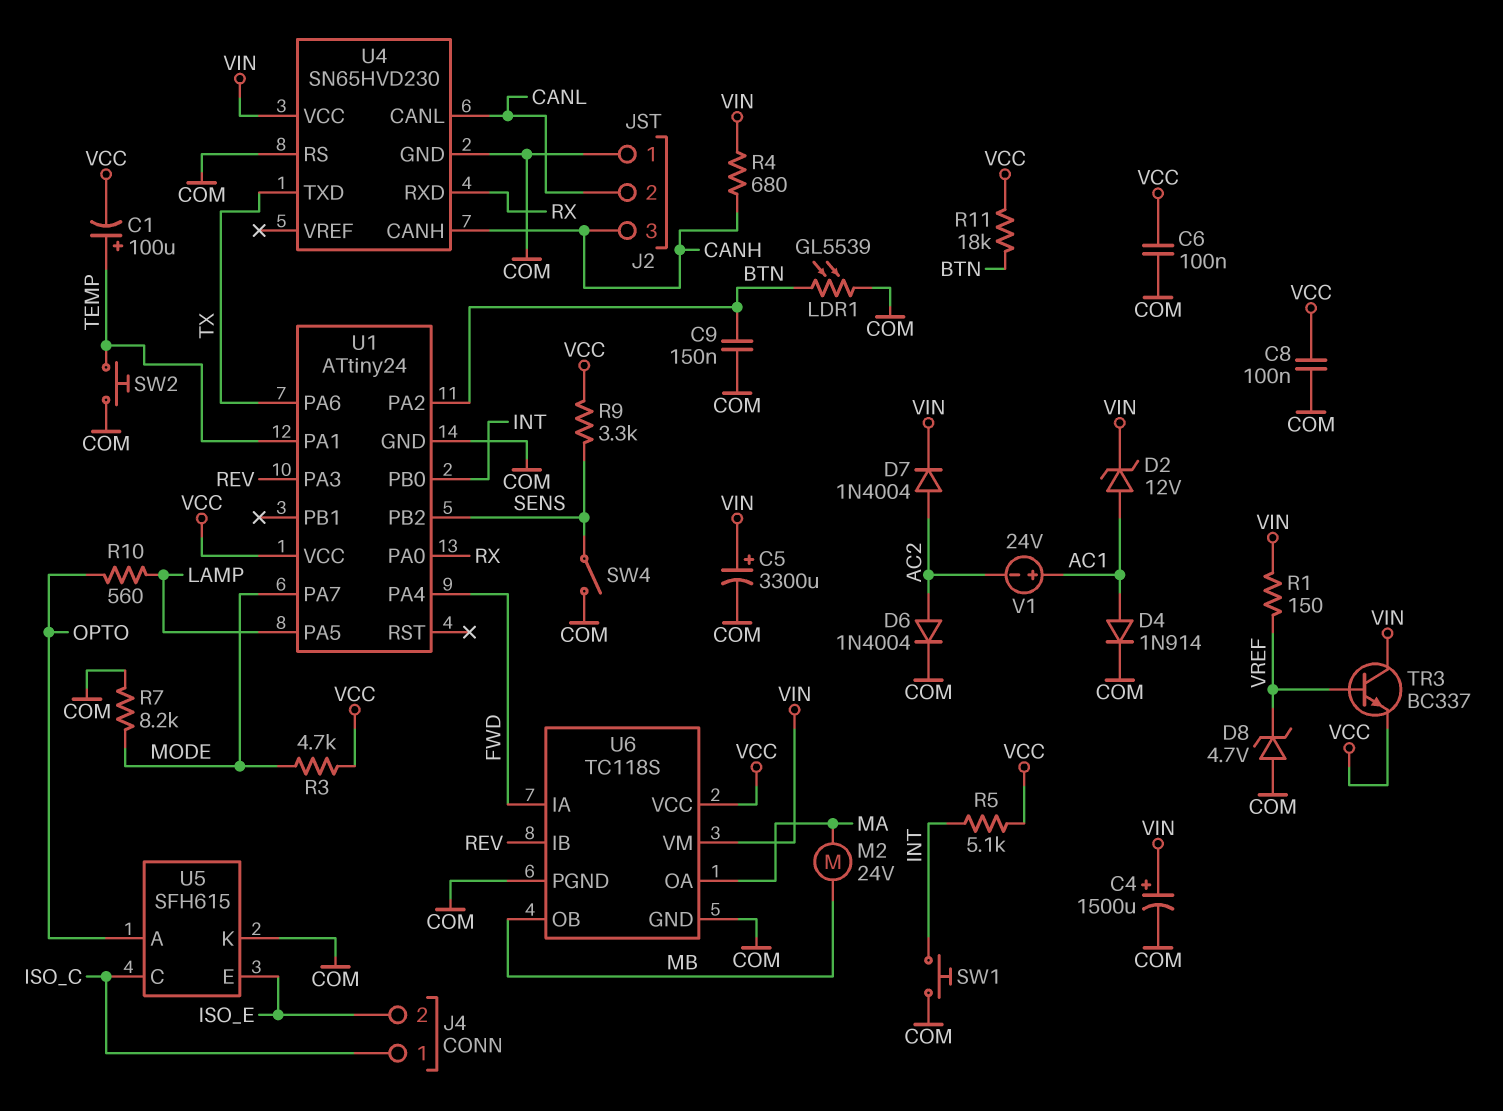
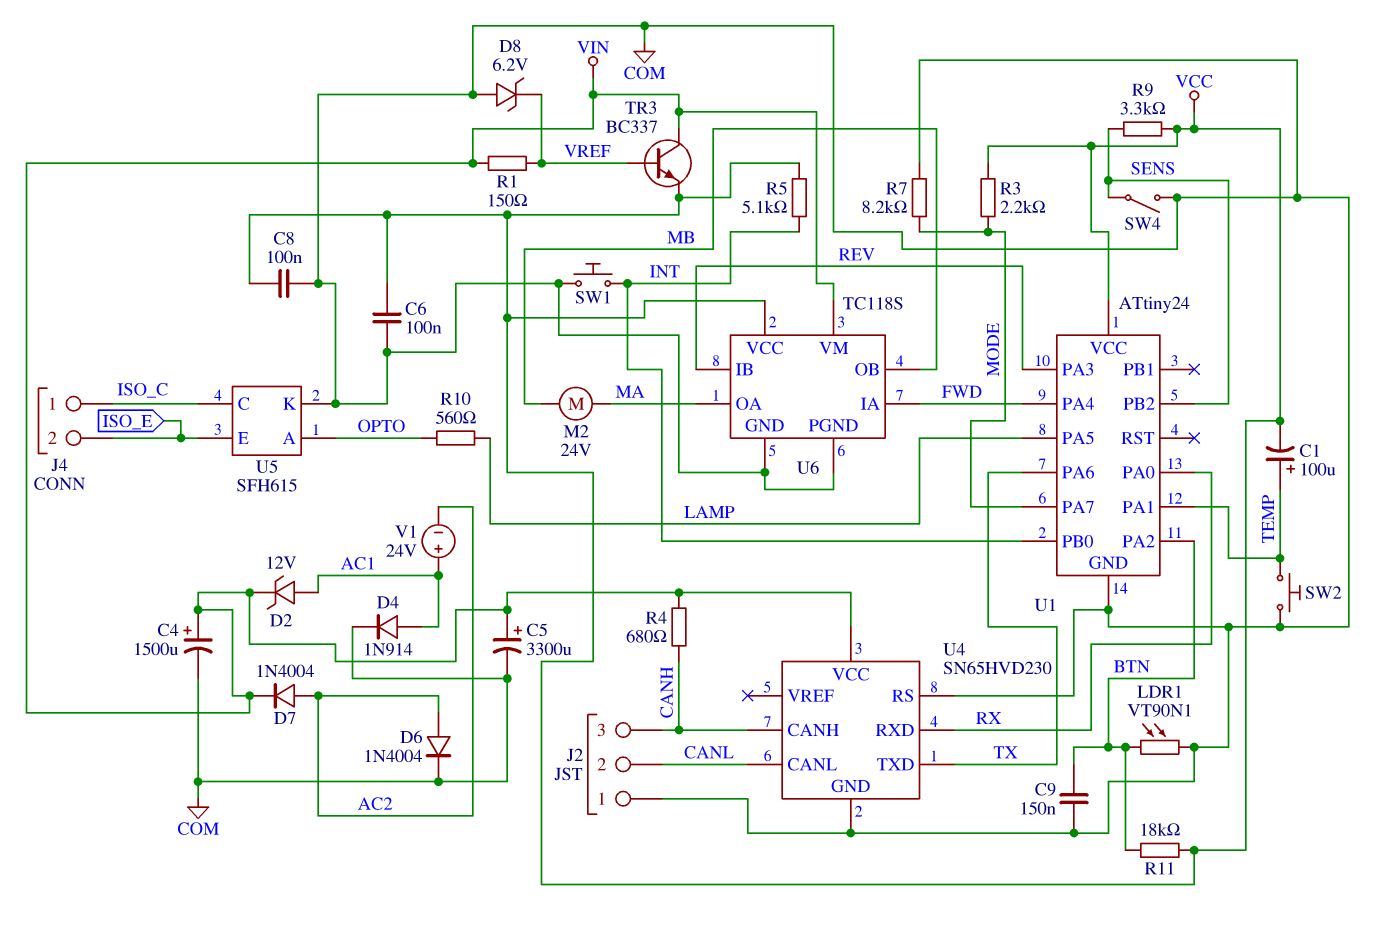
D8: zener 4.7V (A COM, K VREF) -> zener 6.2V (A COM, K VREF)
LDR1: GL5539 (BTN, COM) -> VT90N1 (BTN, COM)
R3: 4.7k (MODE, VCC) -> 2.2k (MODE, VCC)

